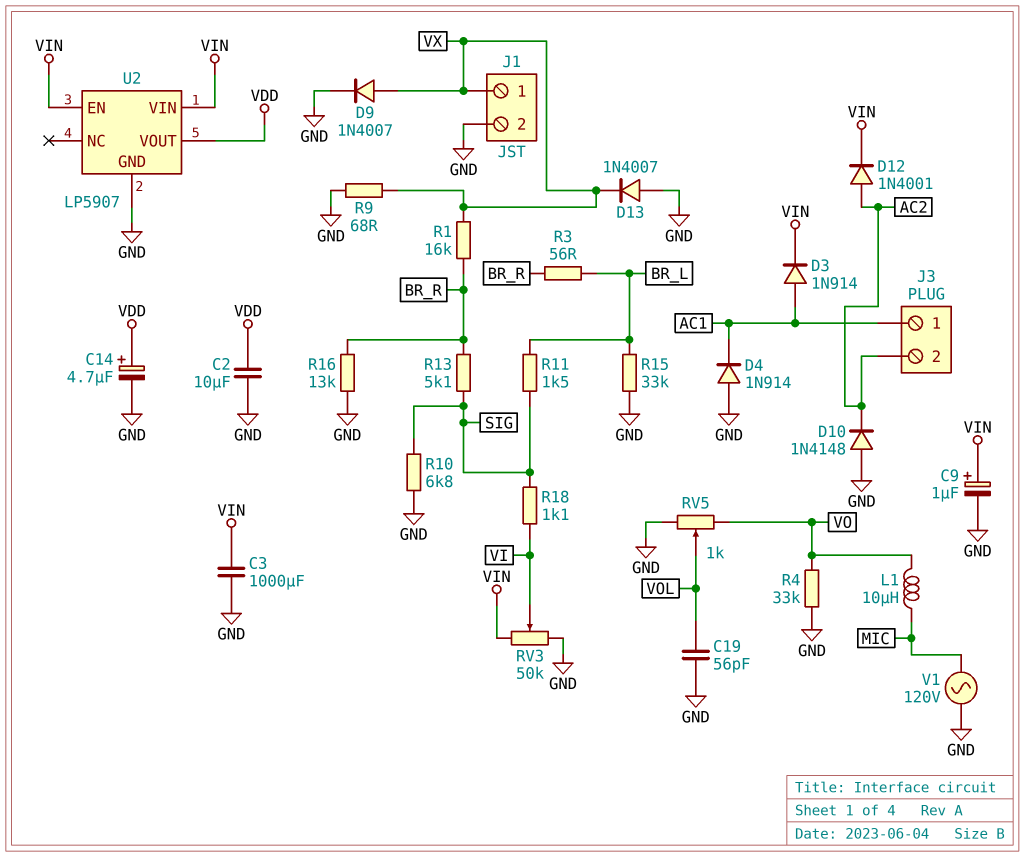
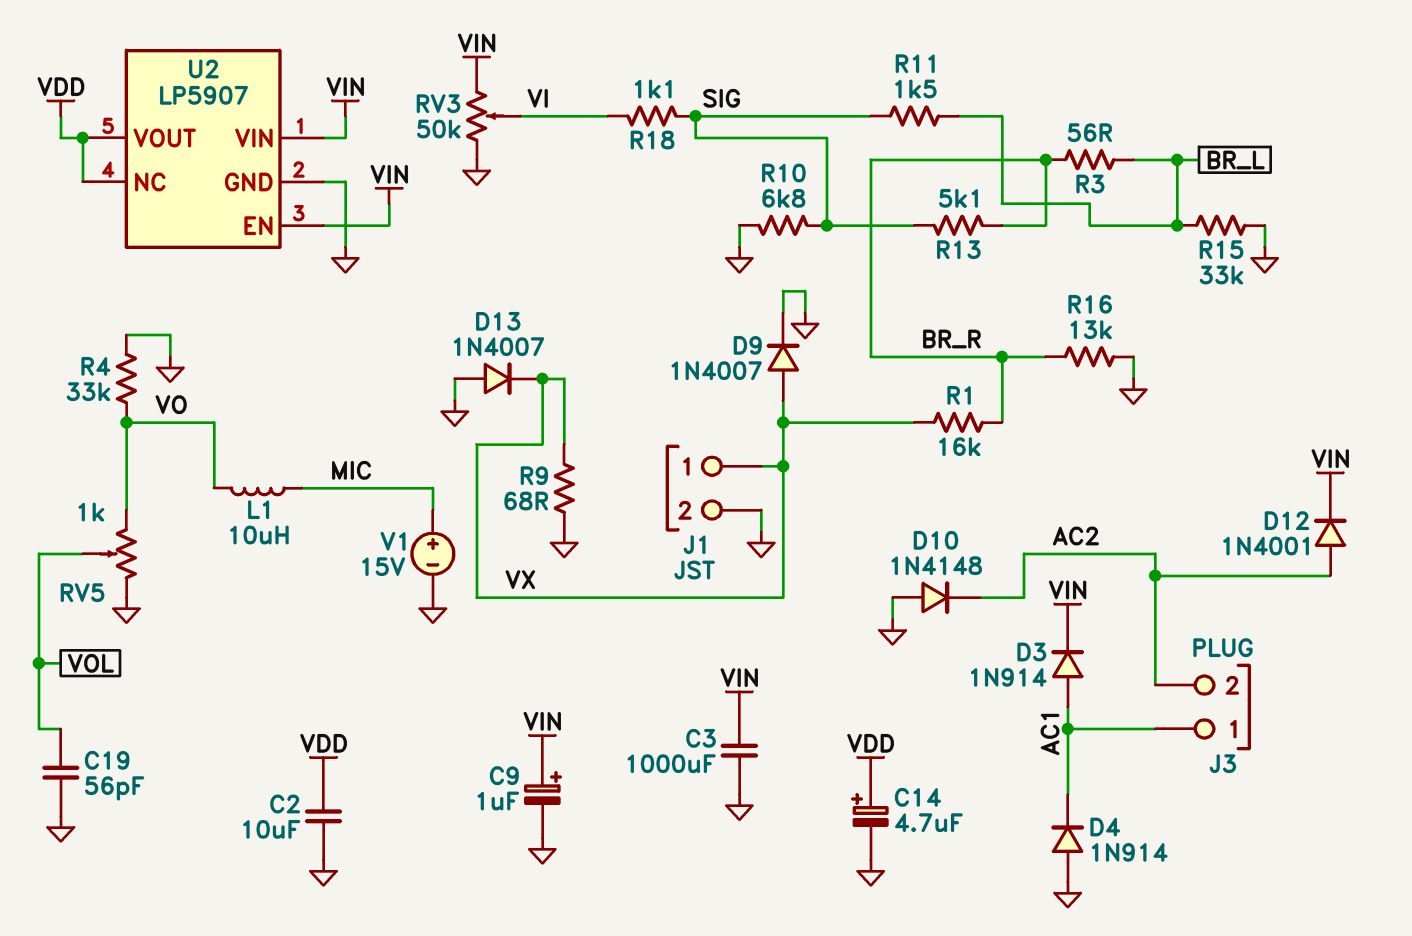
U2 pin NC: none -> VDD
V1: AC 120V (GND, MIC) -> 15V (plus MIC, minus GND)

